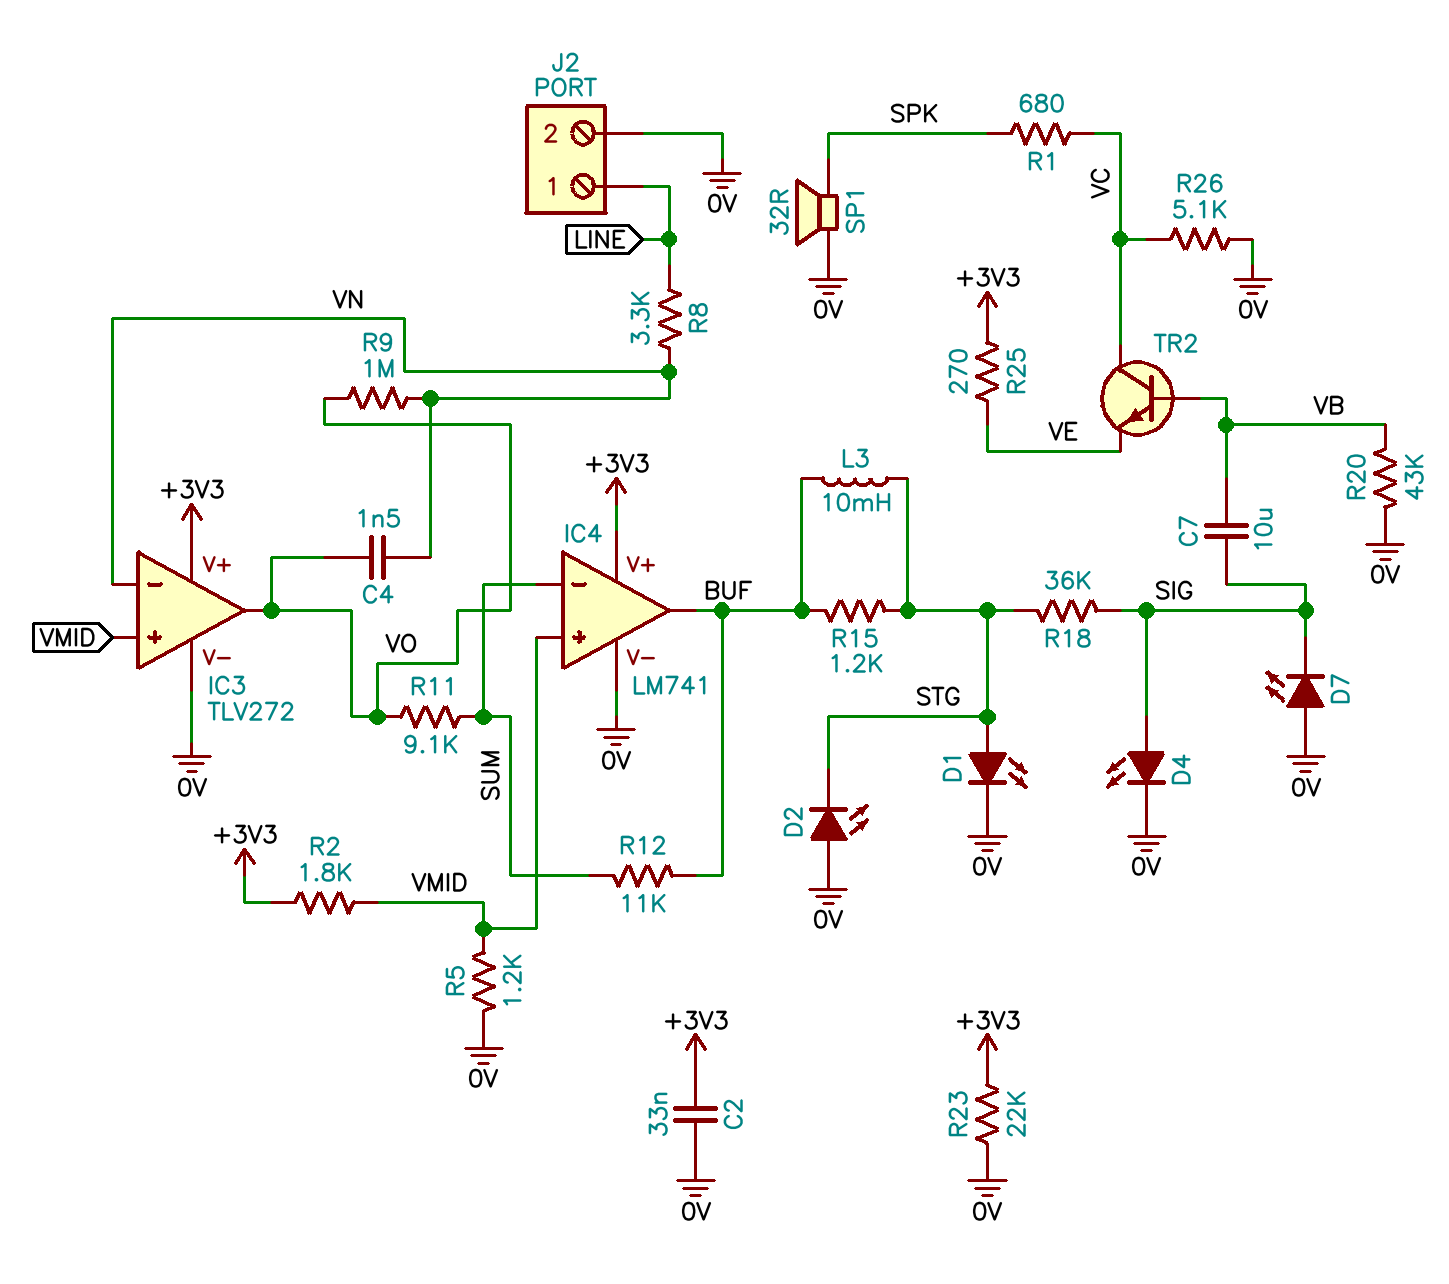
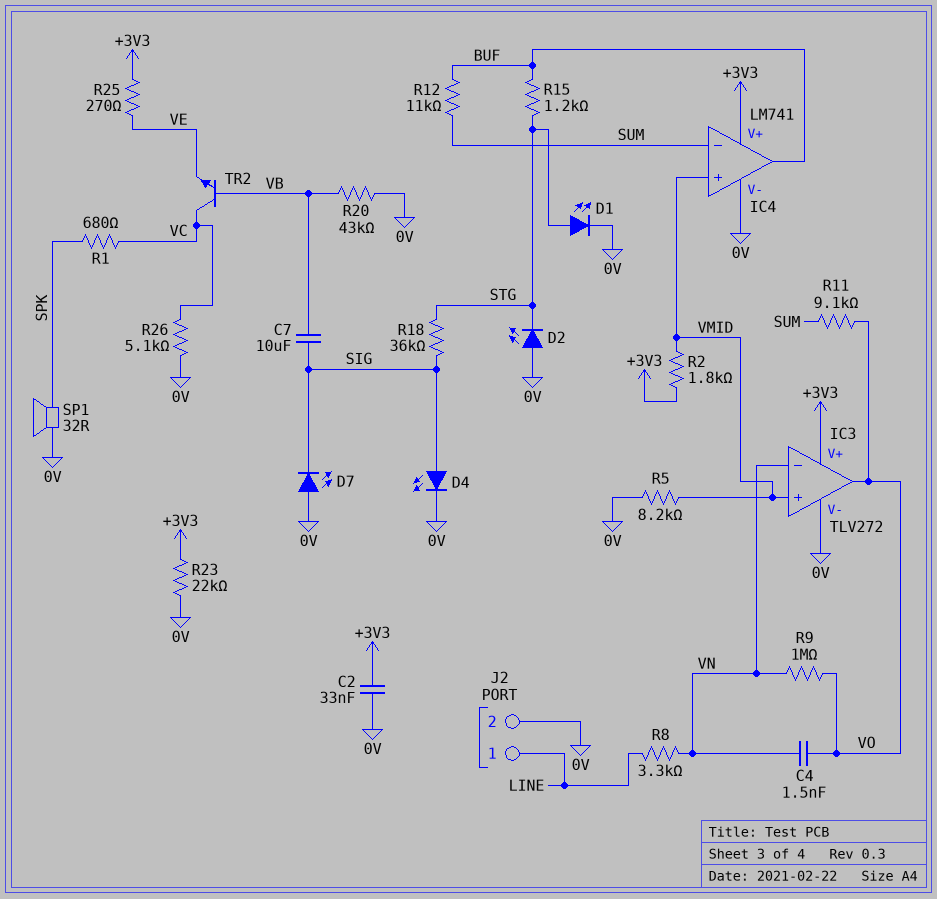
L3: 10mH (BUF, STG) -> none
R5: 1.2k (0V, VMID) -> 8.2k (0V, VMID)

